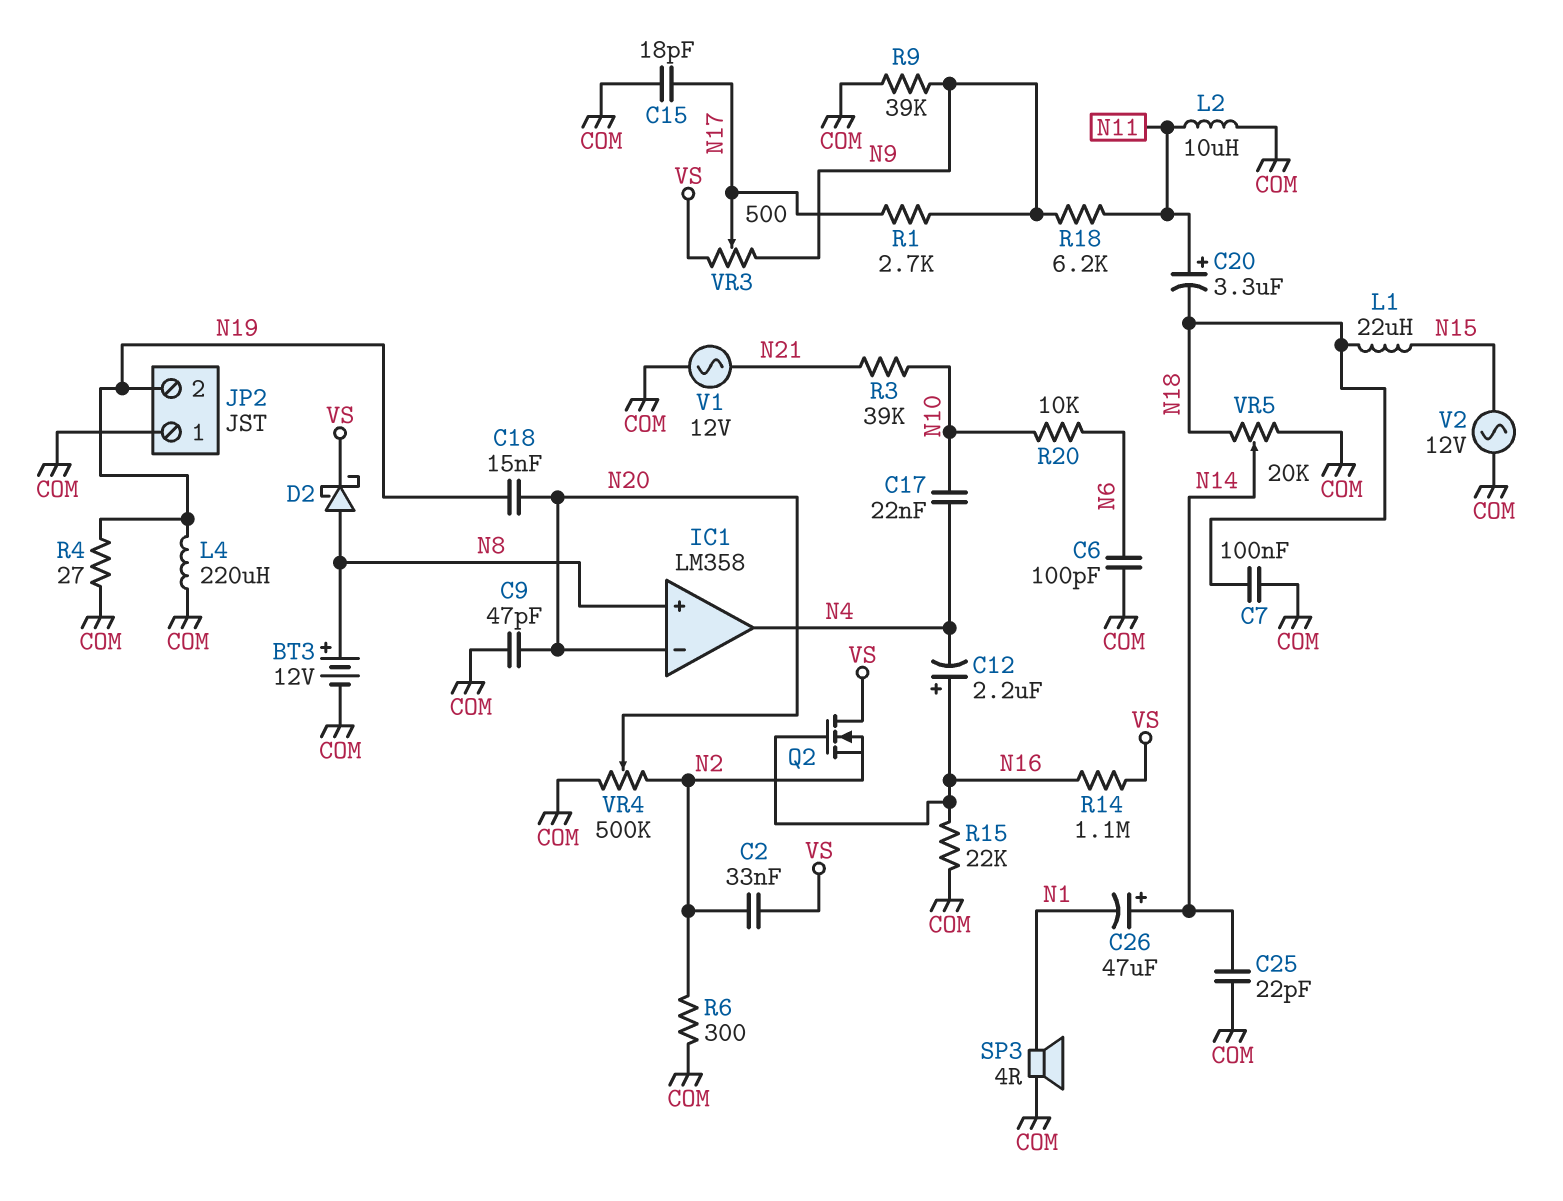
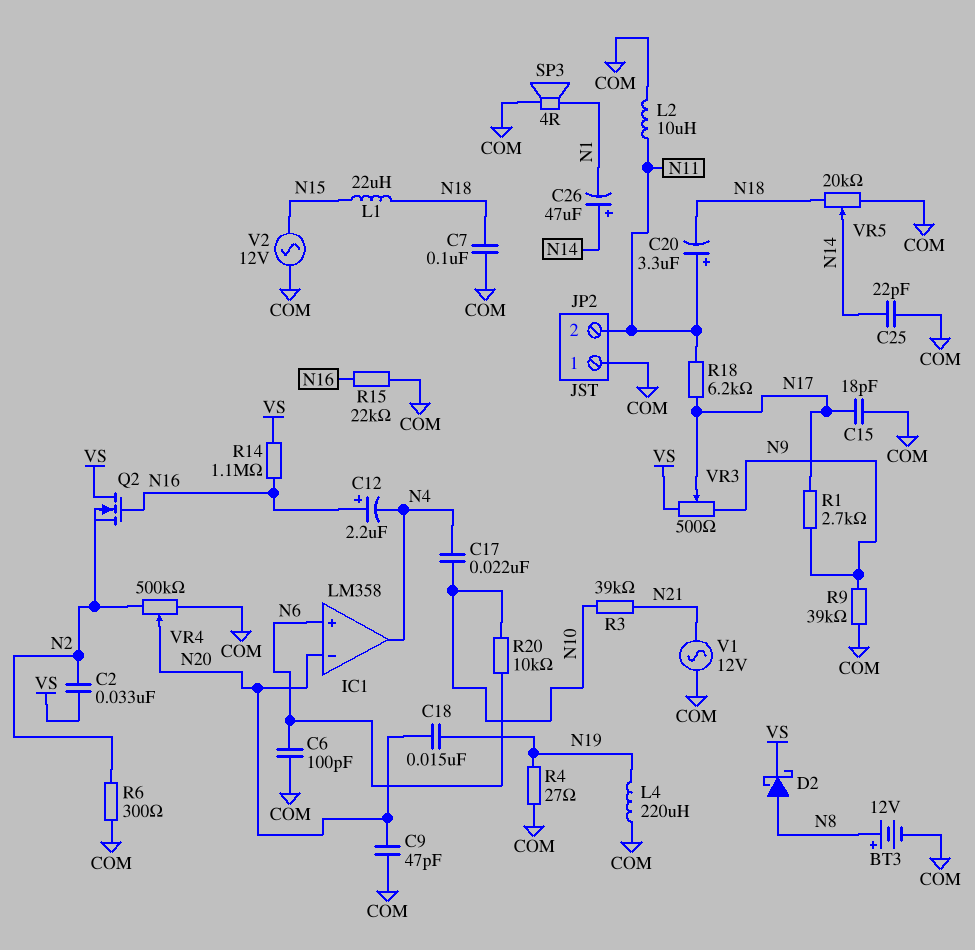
IC1 pin in+: N8 -> N6
JP2 pin 2: N19 -> N11
R18: 6.2k (N9, N11) -> 6.2k (N11, N17)

